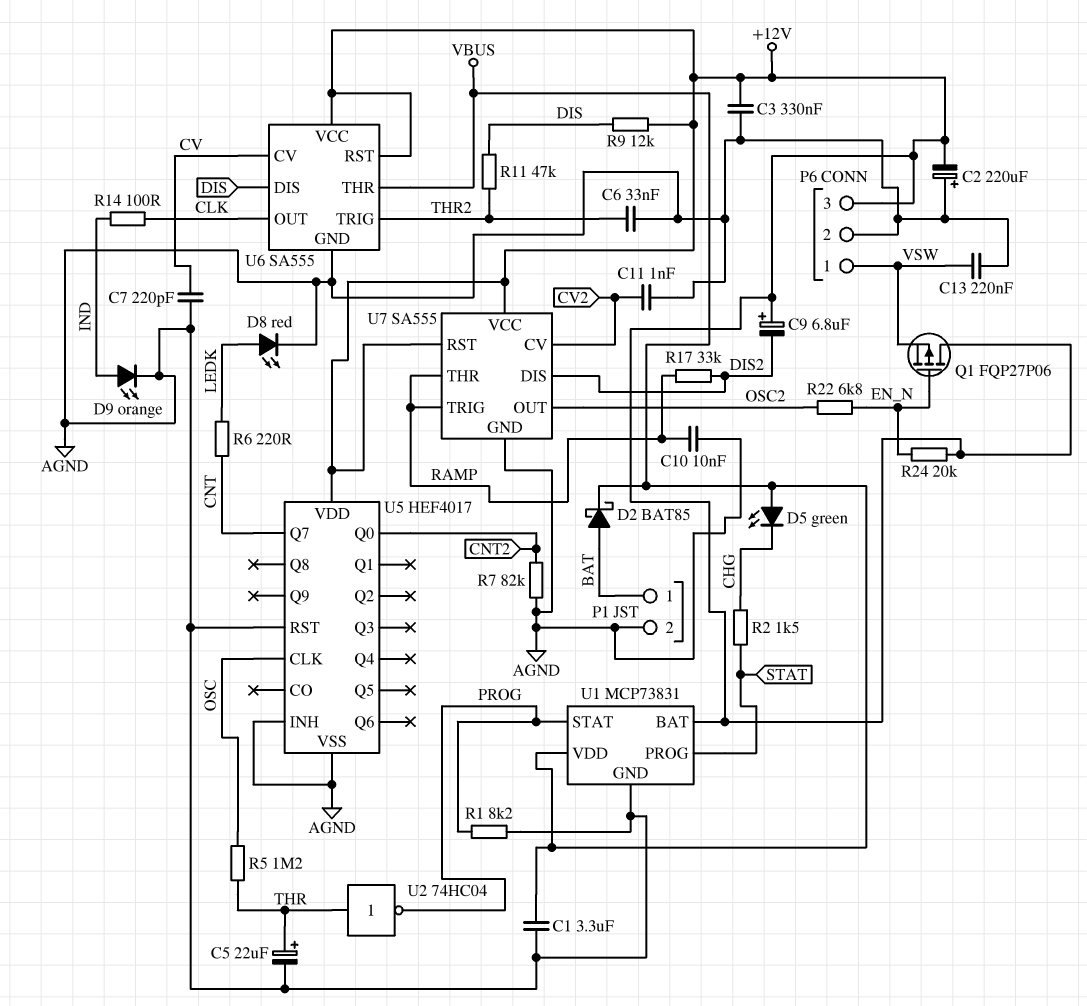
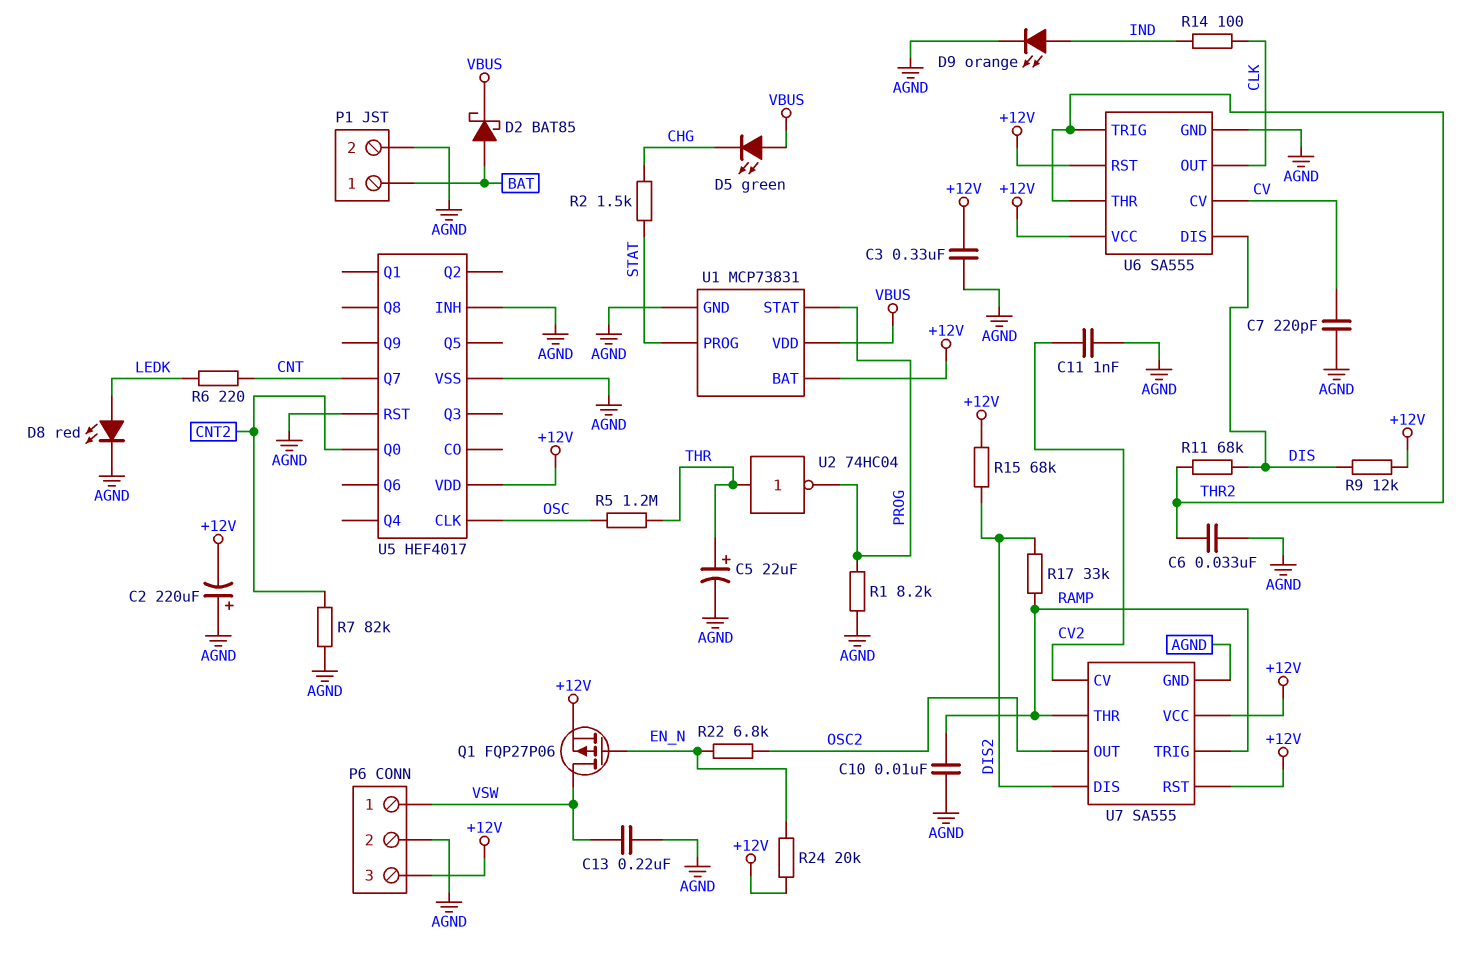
C1: 3.3uF (AGND, VBUS) -> none
C9: 6.8uF (plus +12V, minus DIS2) -> none
Q1: PMOS FQP27P06 (G EN_N, D +12V, S VSW) -> PMOS FQP27P06 (G EN_N, D VSW, S +12V)
R11: 47k (DIS, THR2) -> 68k (DIS, THR2)
R15: none -> 68k (+12V, DIS2)
U6 pin THR: VBUS -> THR2

